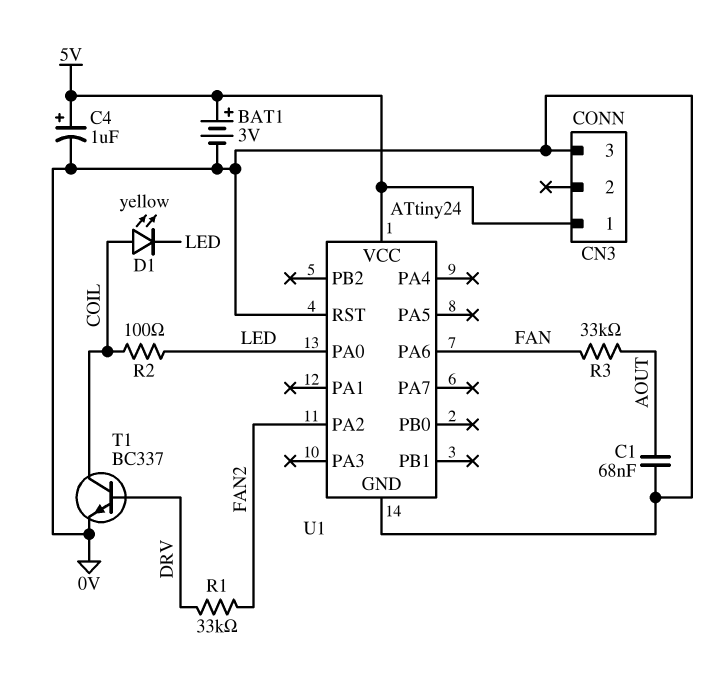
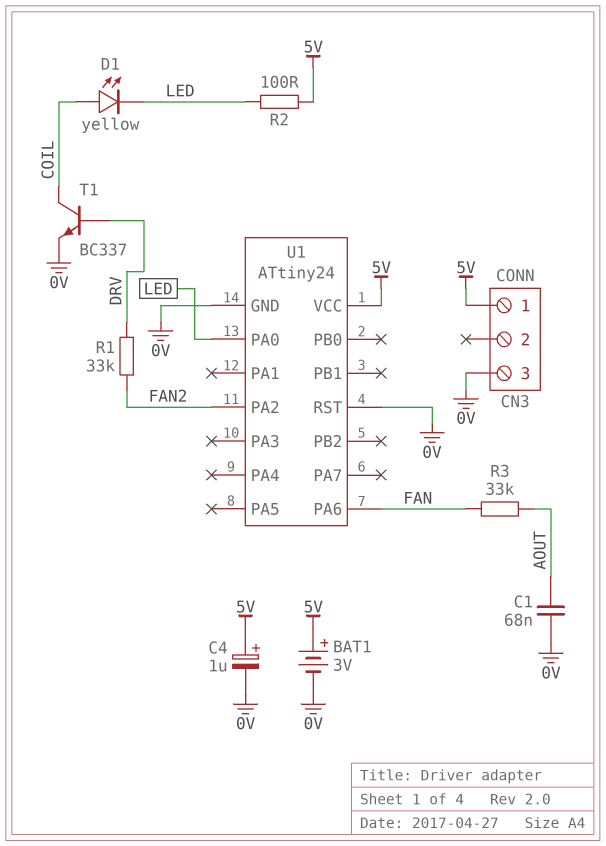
R2: 100 (COIL, LED) -> 100 (5V, LED)

